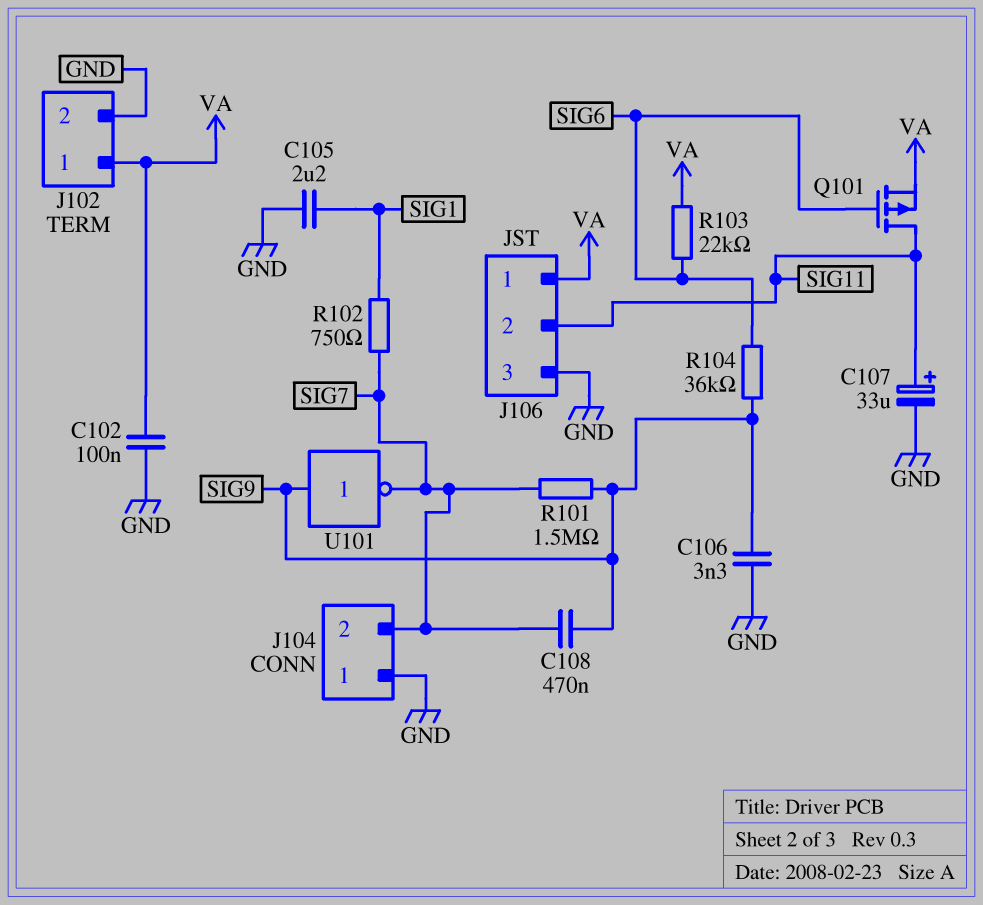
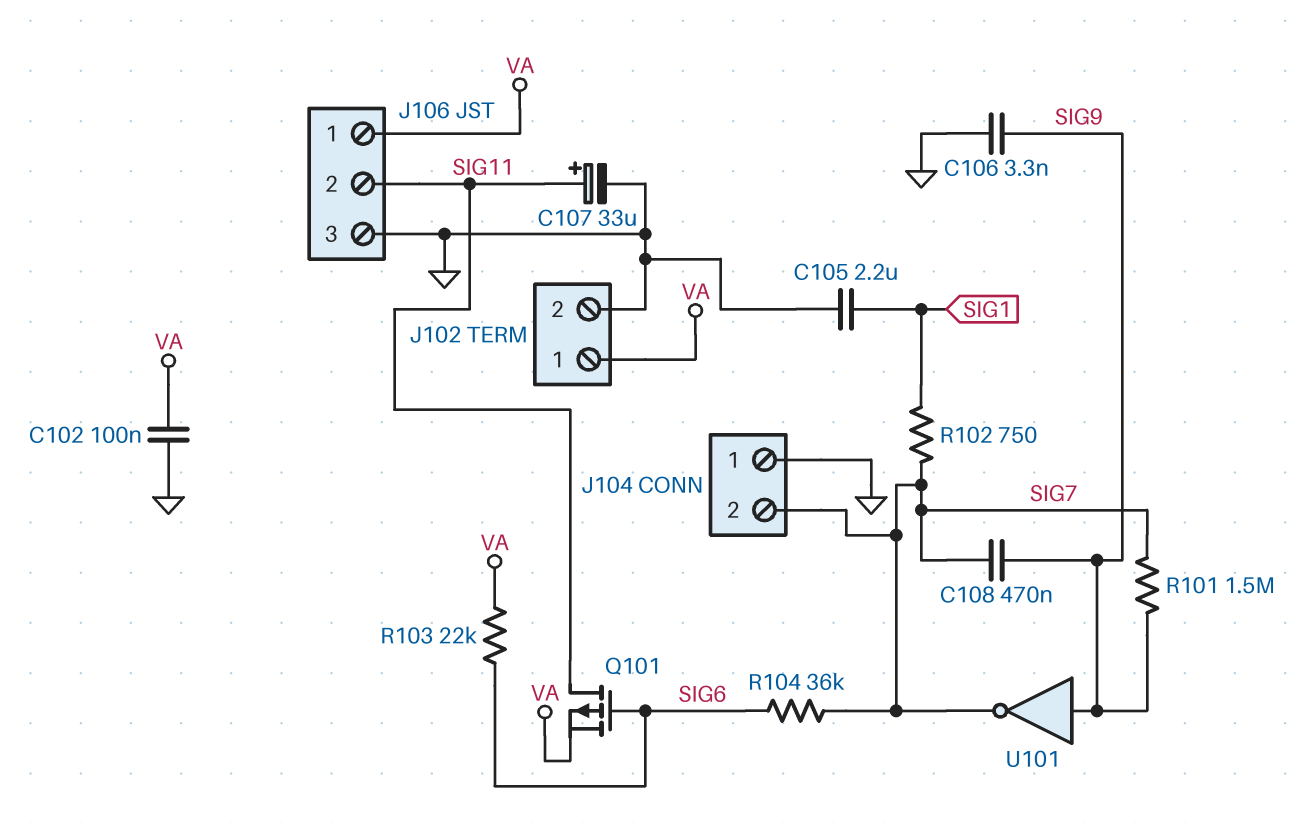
R104: 36k (SIG6, SIG9) -> 36k (SIG6, SIG7)

